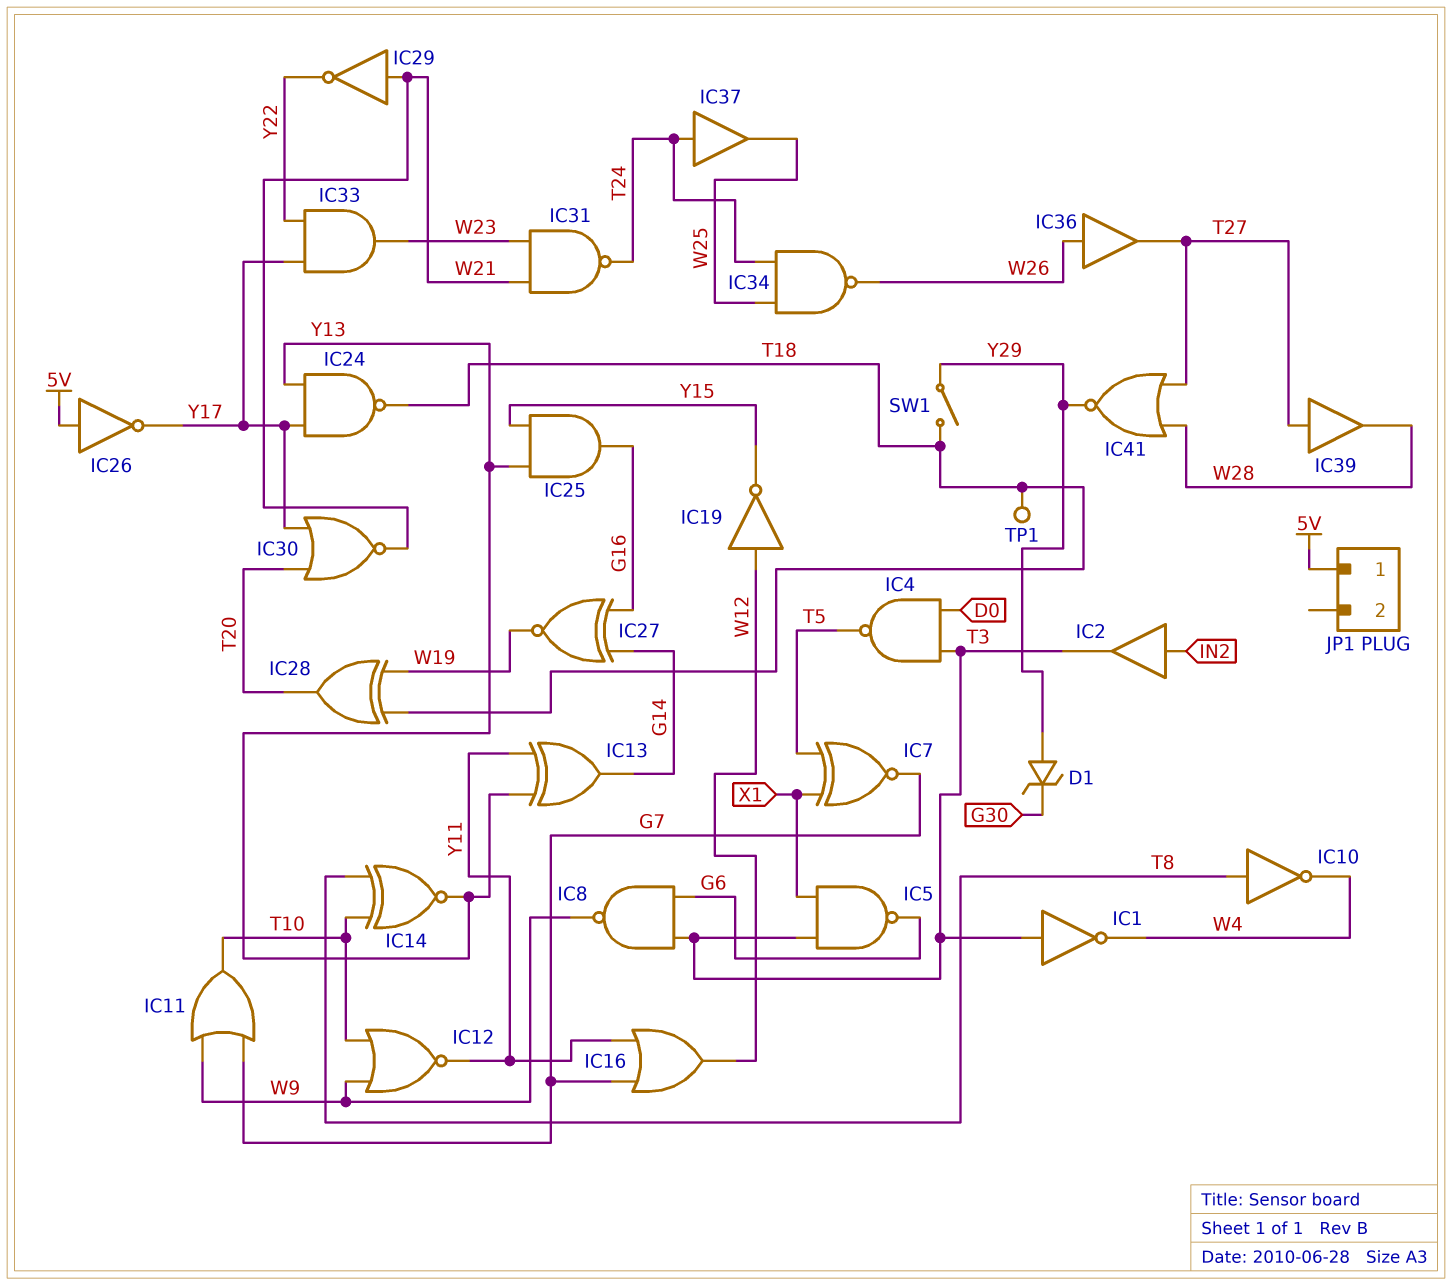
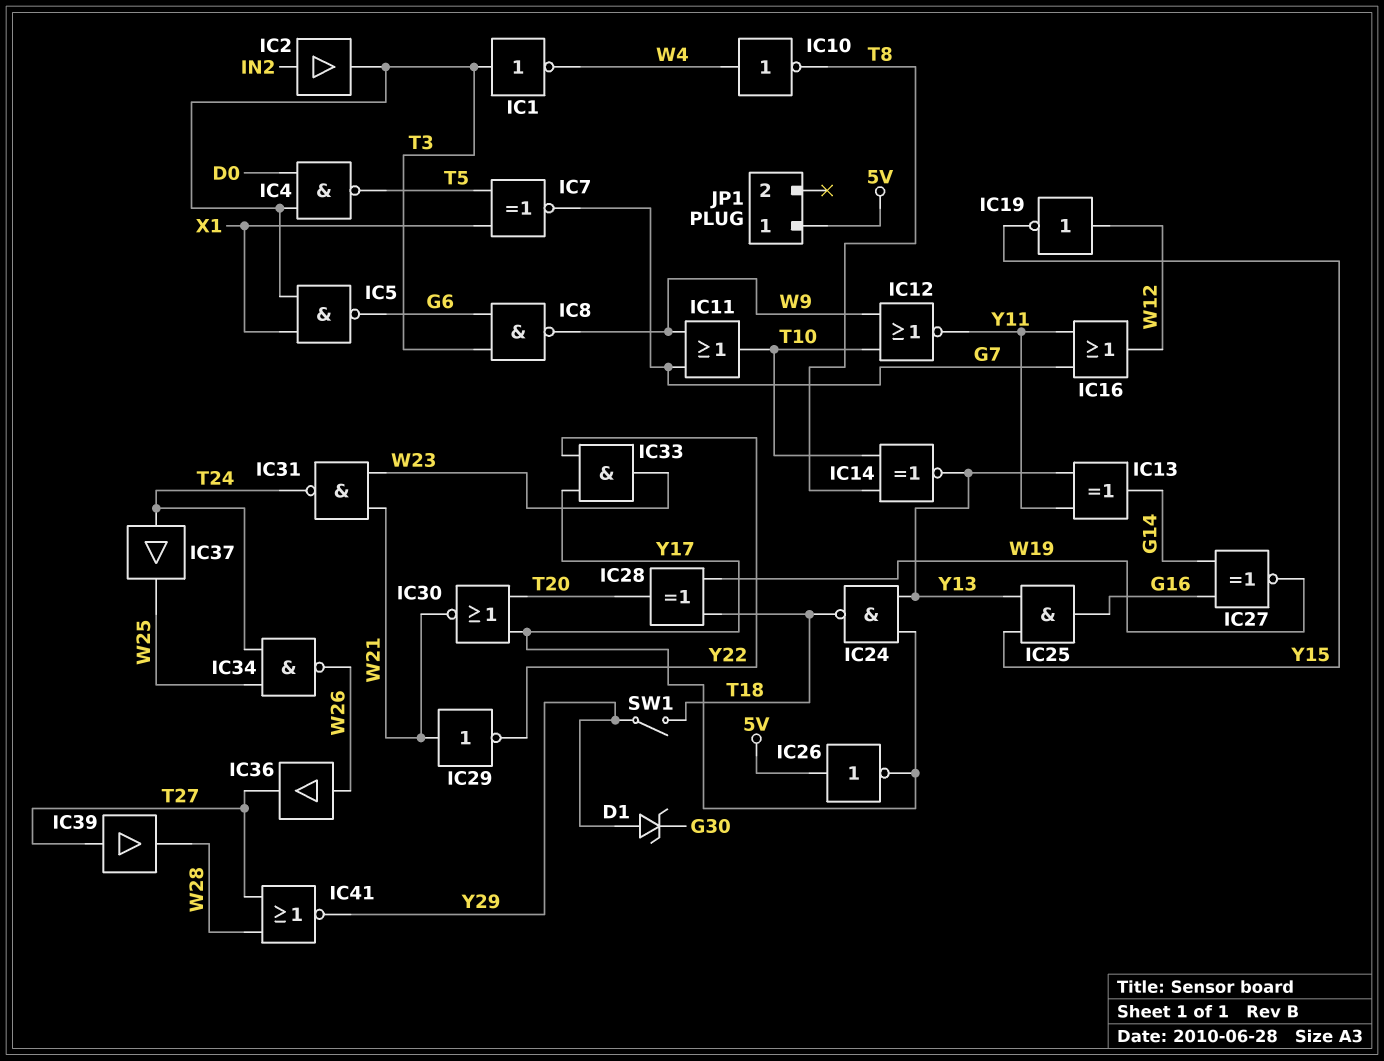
IC10: NOT (in T8, out W4) -> NOT (in W4, out T8)
TP1: test point (T18) -> none

